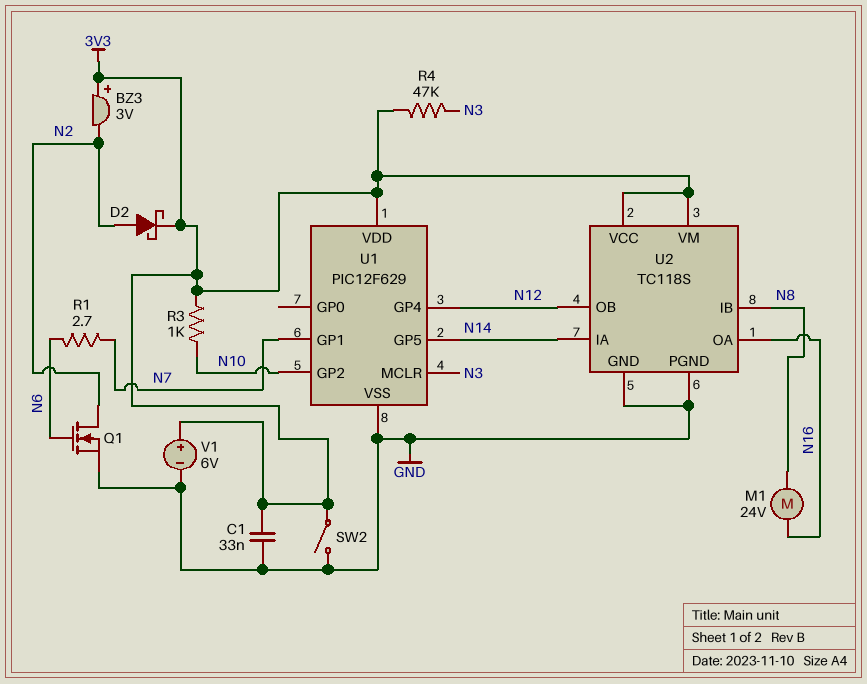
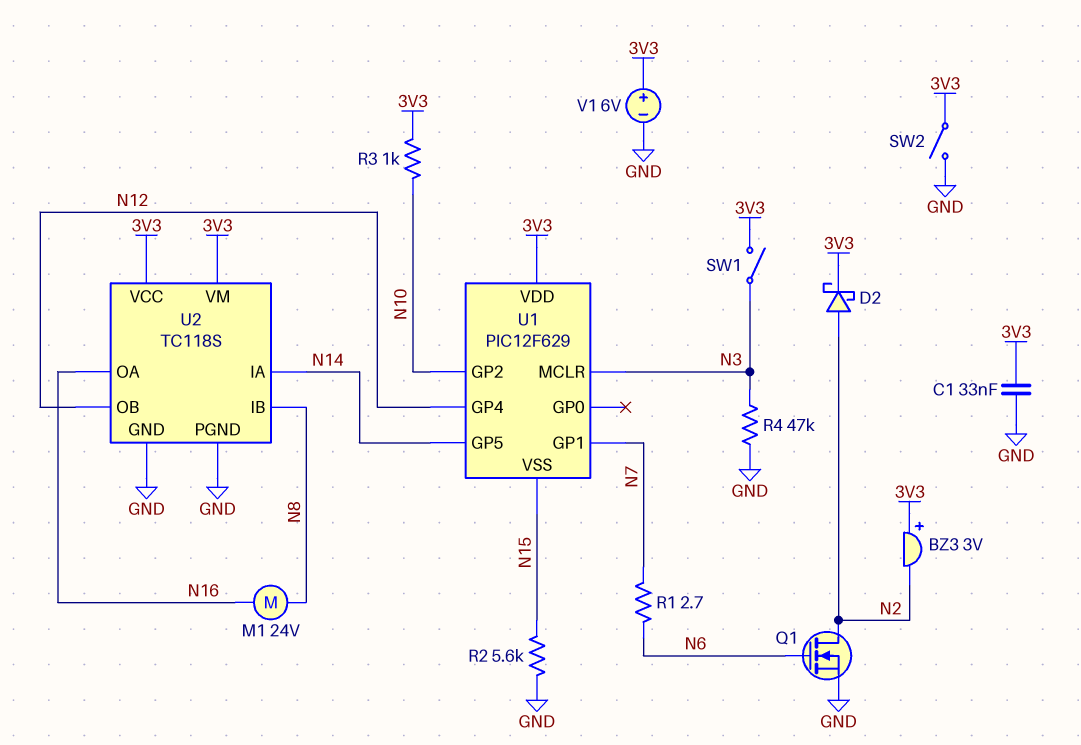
R2: none -> 5.6k (GND, N15)
R4: 47k (3V3, N3) -> 47k (GND, N3)
SW1: none -> switch (3V3, N3)
U1 pin VSS: GND -> N15

